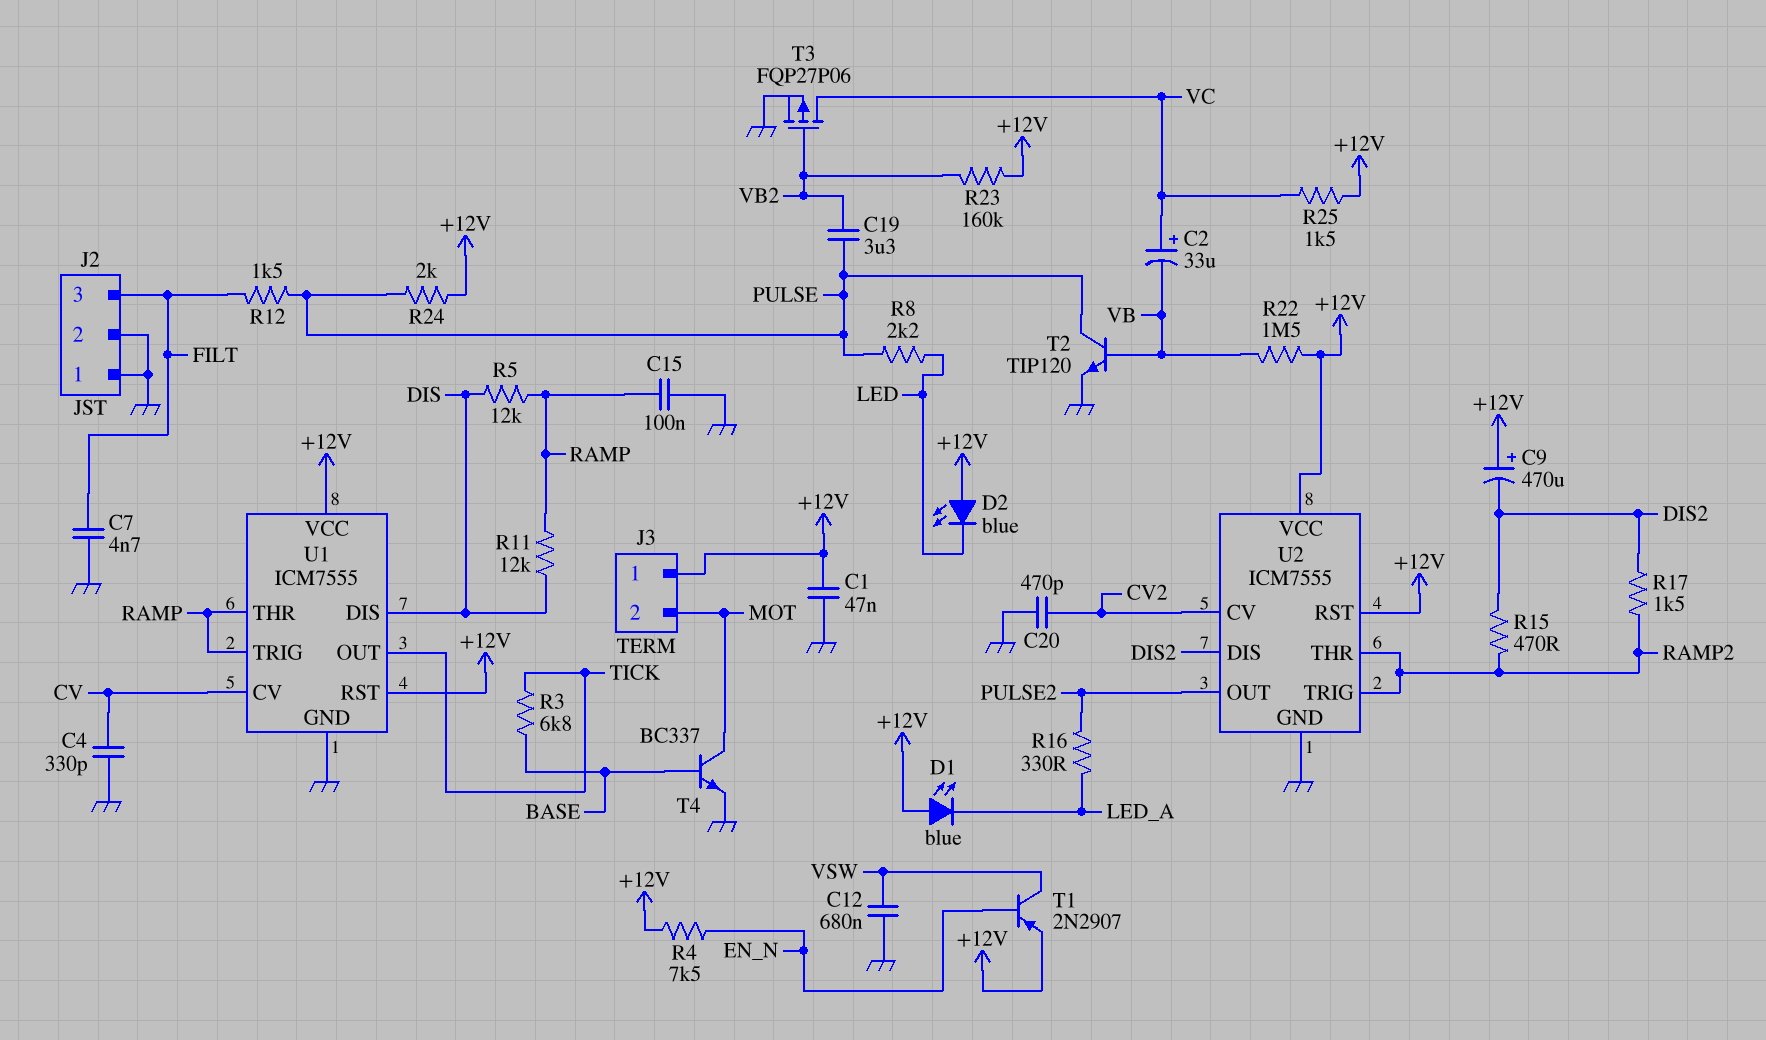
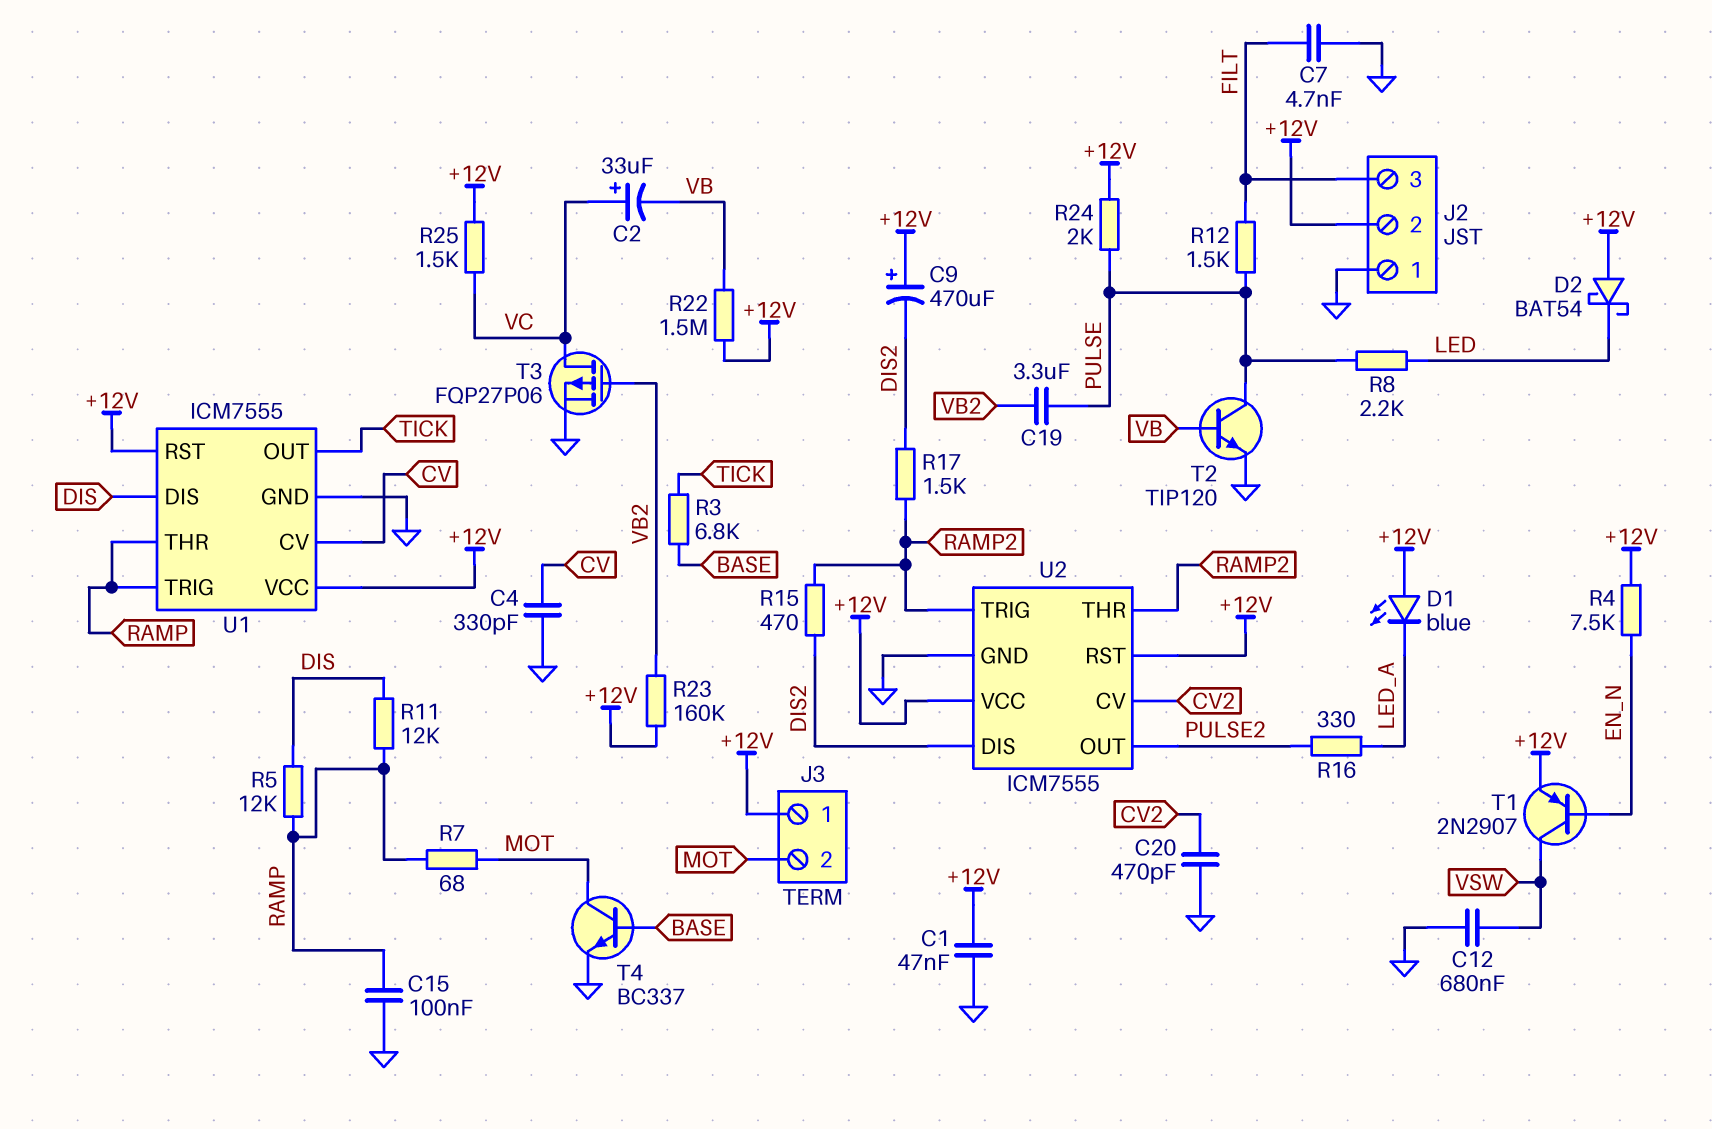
D2: LED blue (A +12V, K LED) -> schottky BAT54 (A +12V, K LED)
J2 pin 2: GND -> +12V
R7: none -> 68 (MOT, RAMP)

